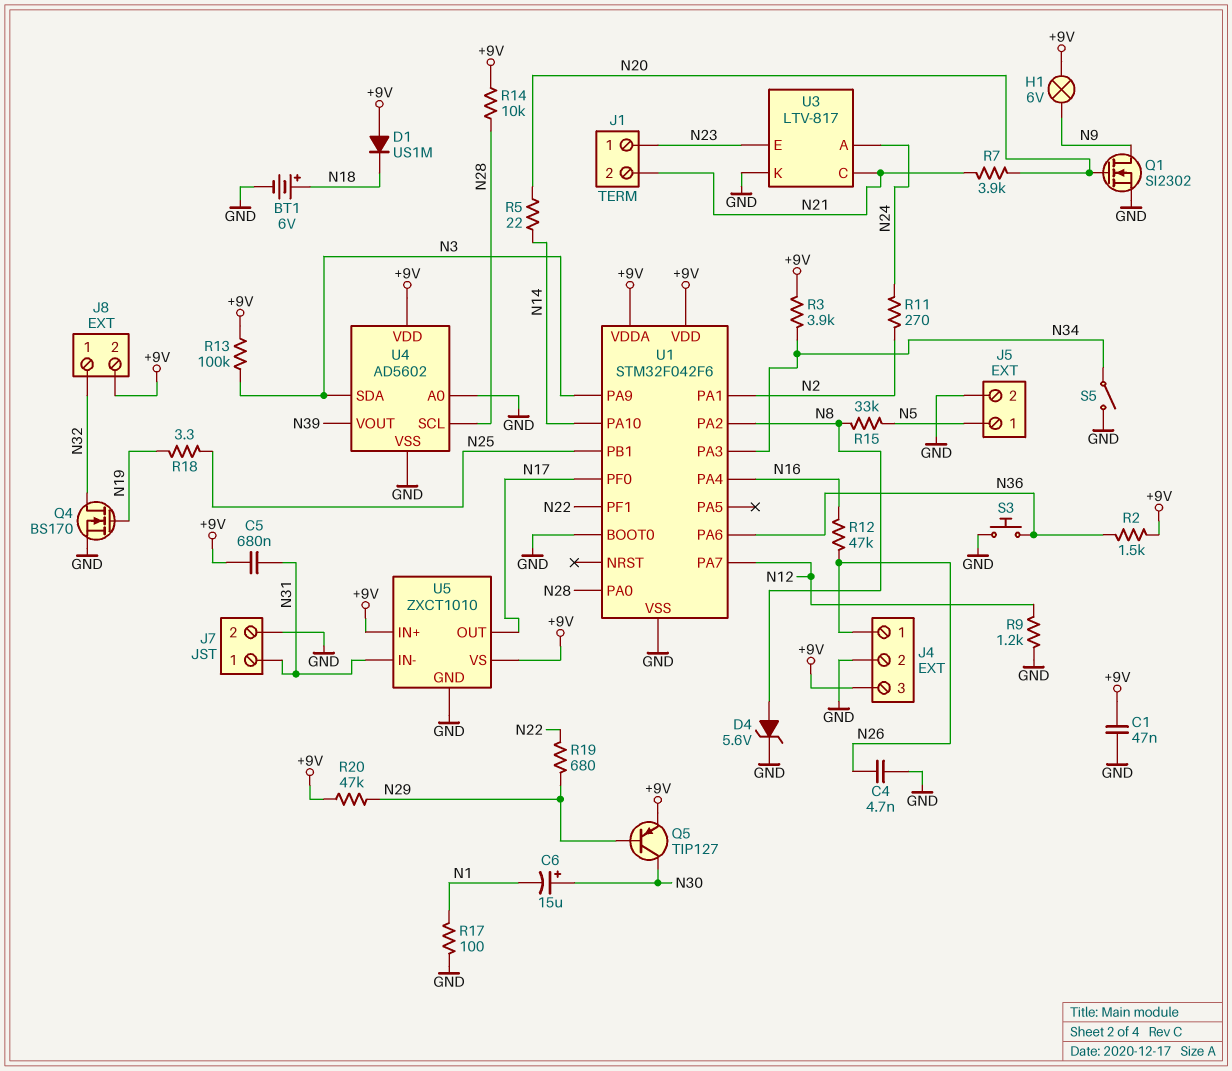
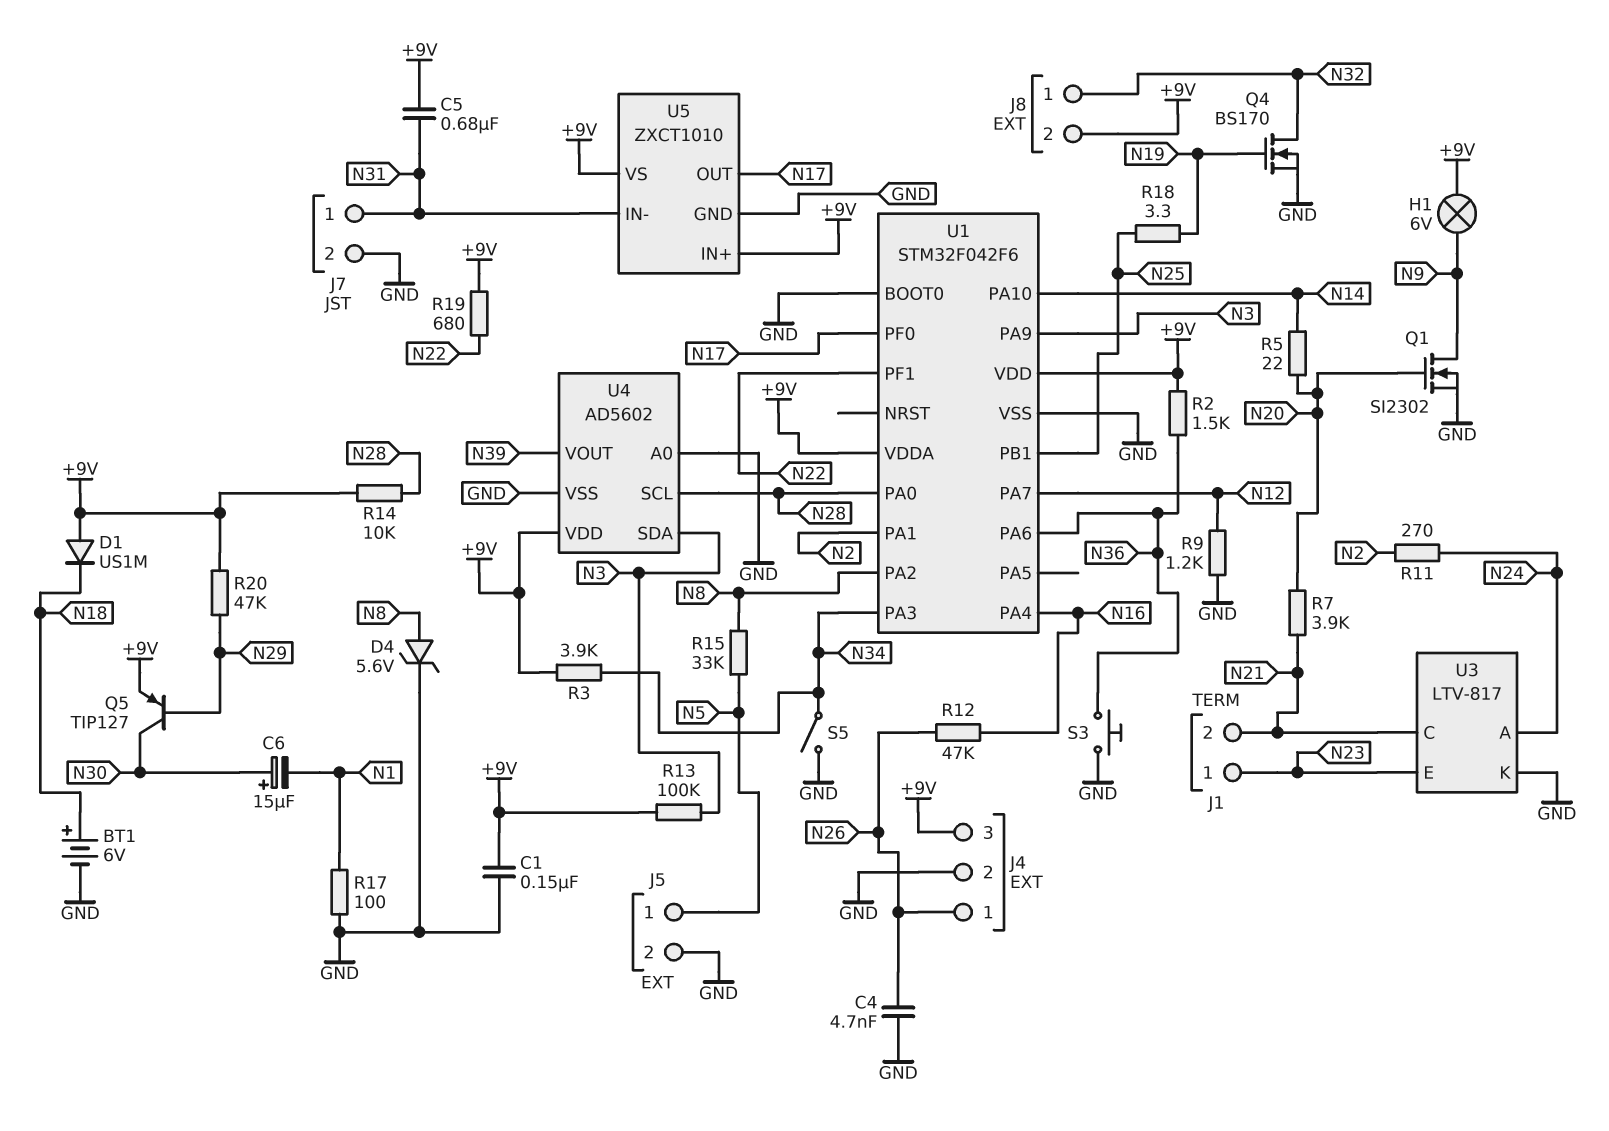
C1: 47nF (+9V, GND) -> 150nF (+9V, GND)
R19: 680 (N22, N29) -> 680 (+9V, N22)

